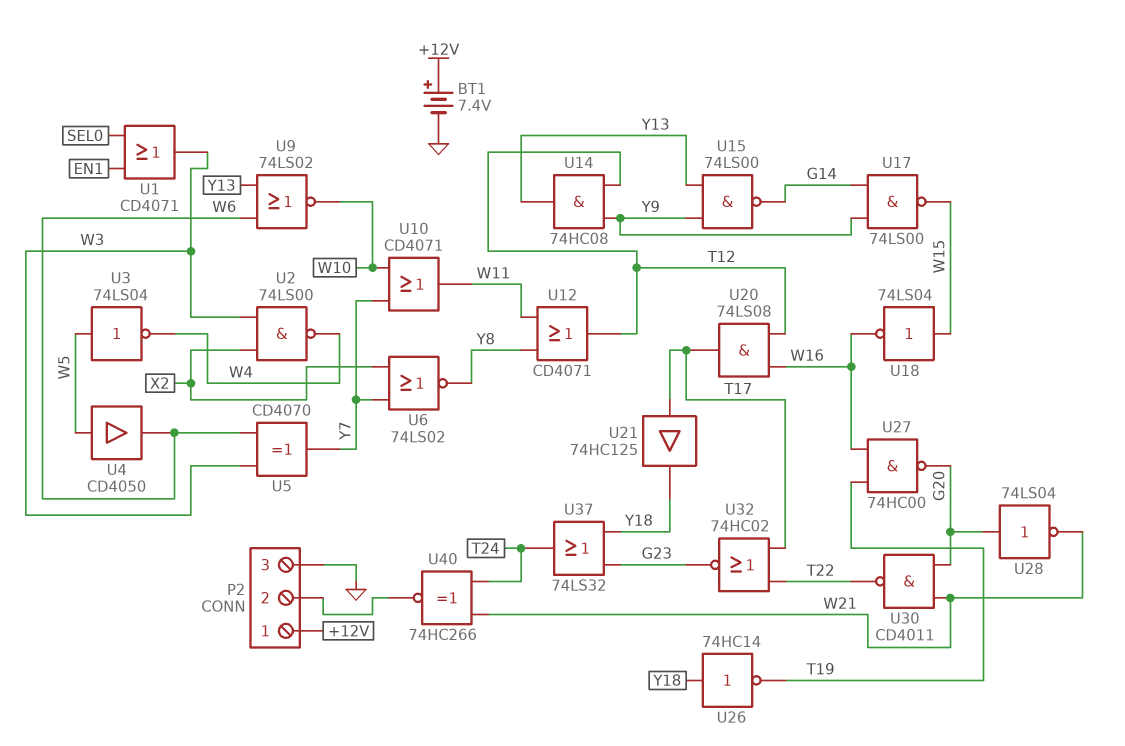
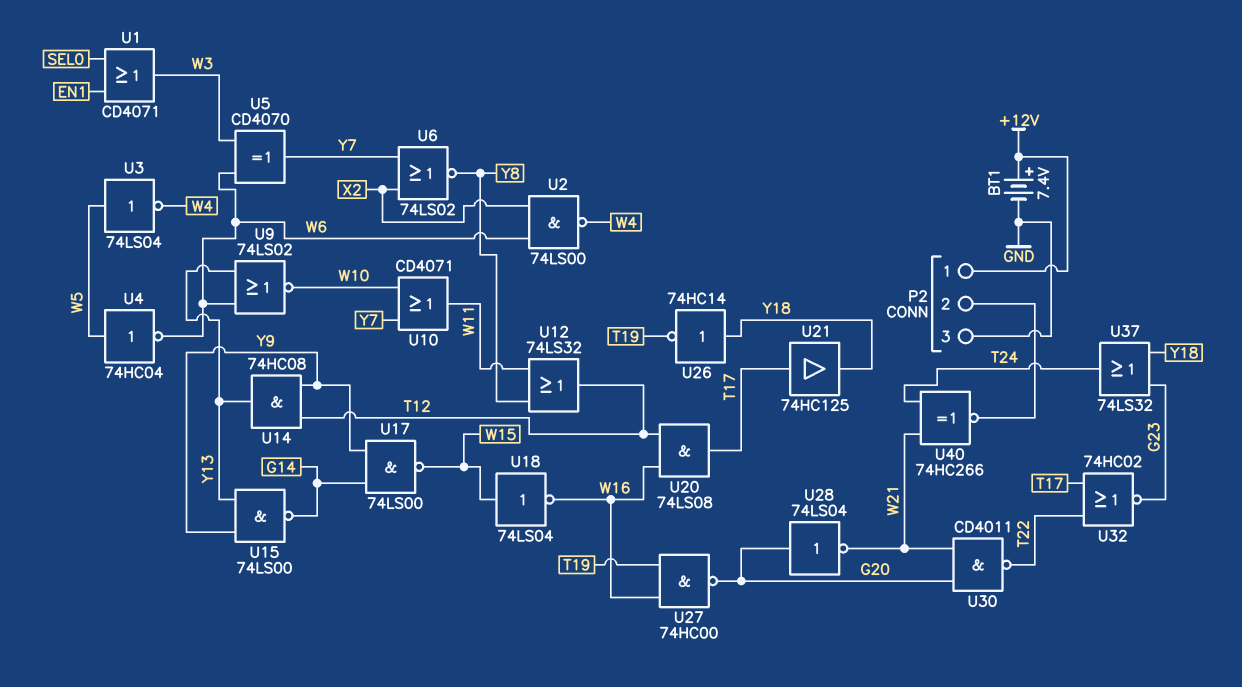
U2: NAND 74LS00 (in W3, in X2, out W4) -> NAND 74LS00 (in W6, in X2, out W4)
U4: buffer CD4050 (in W5, out W6) -> NOT 74HC04 (in W5, out W6)
U12: OR CD4071 (in W11, in Y8, out T12) -> OR 74LS32 (in W11, in Y8, out T12)

